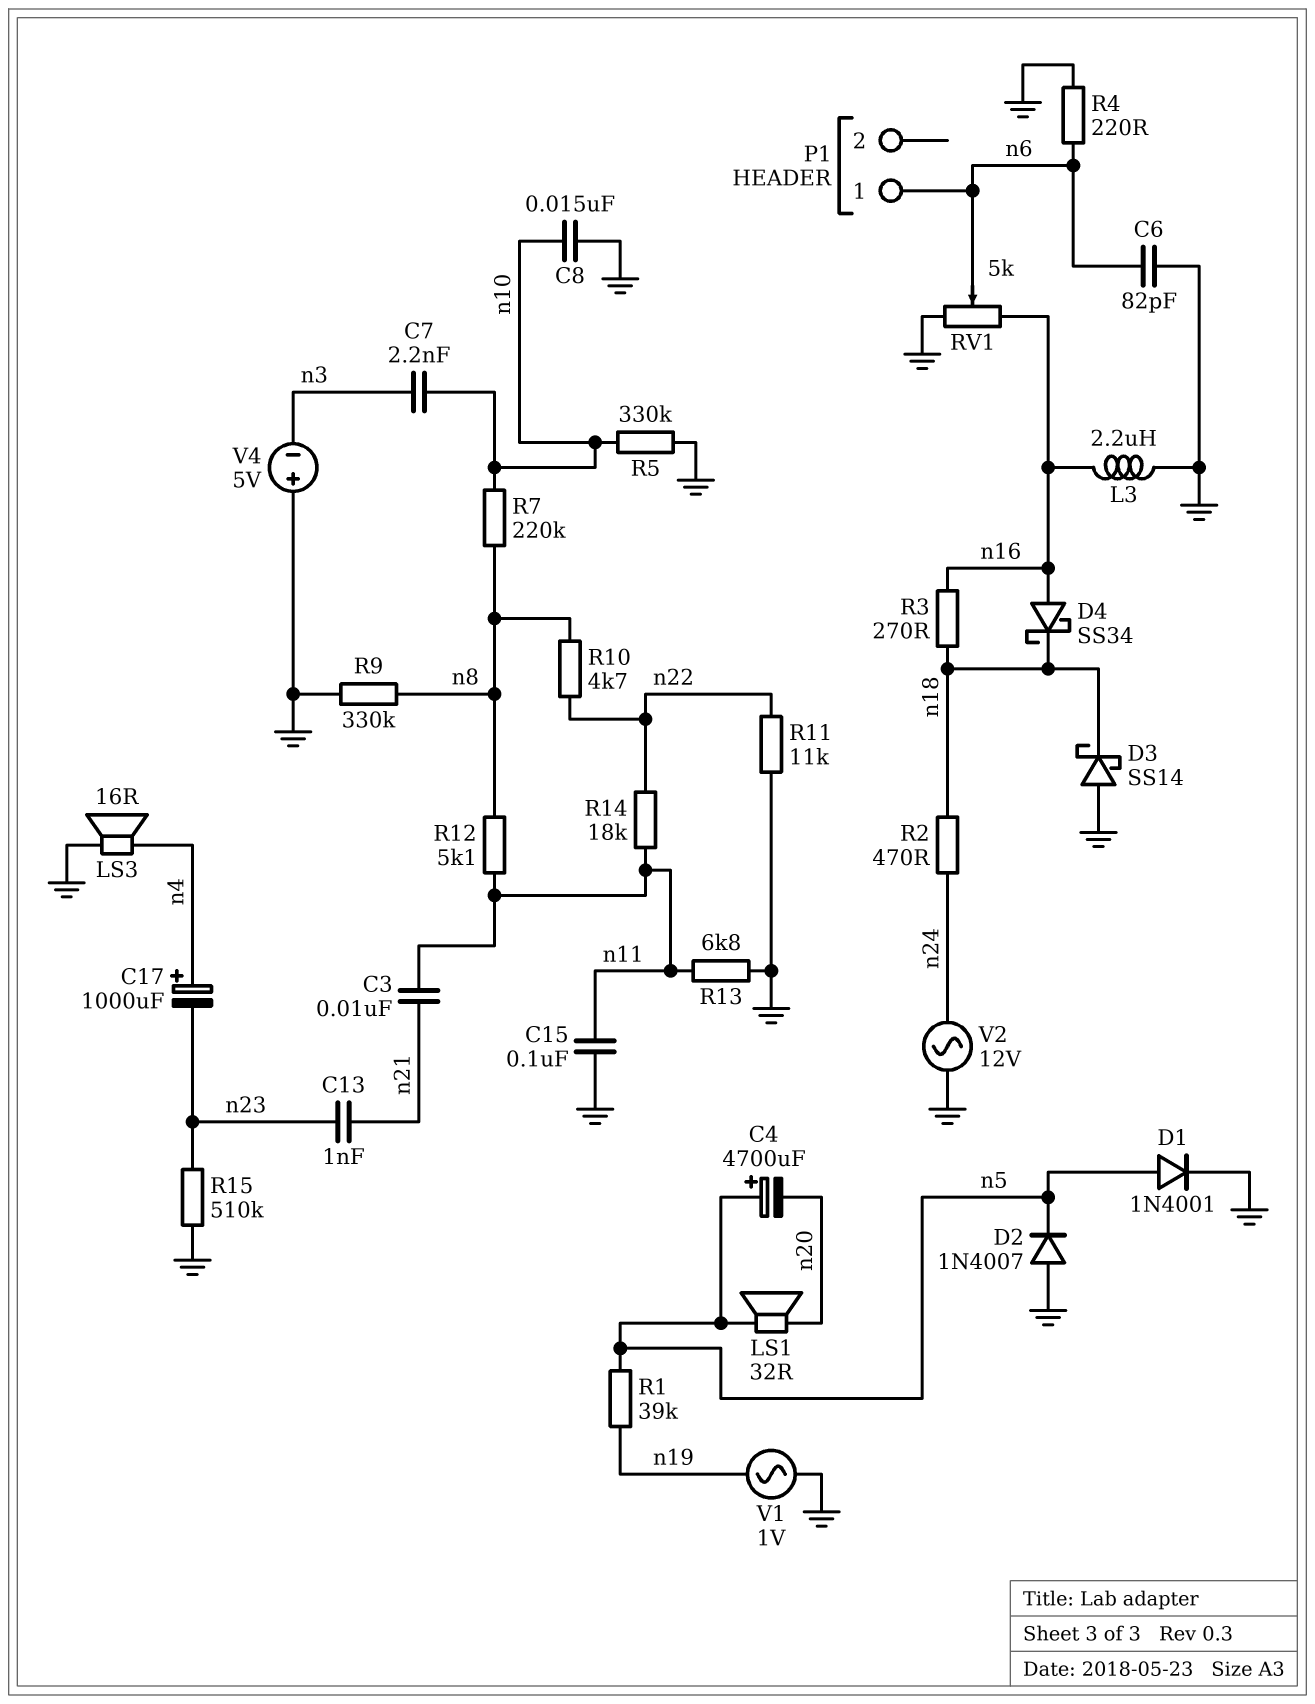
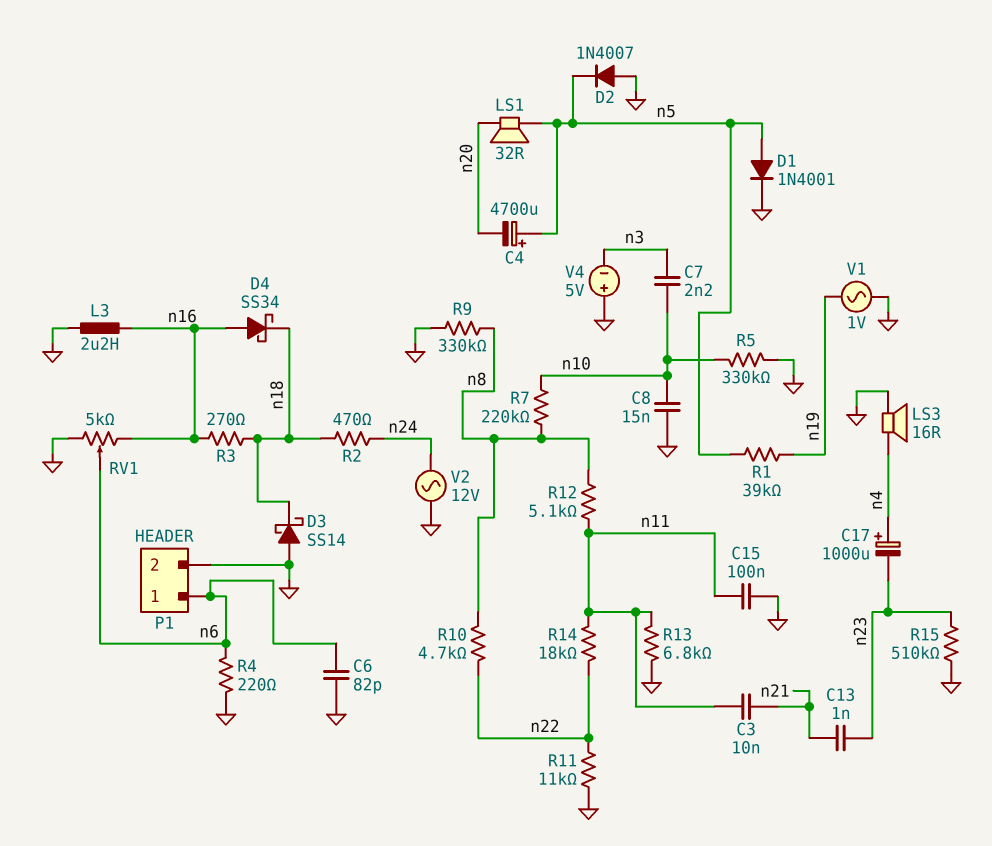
P1 pin 2: none -> GND

